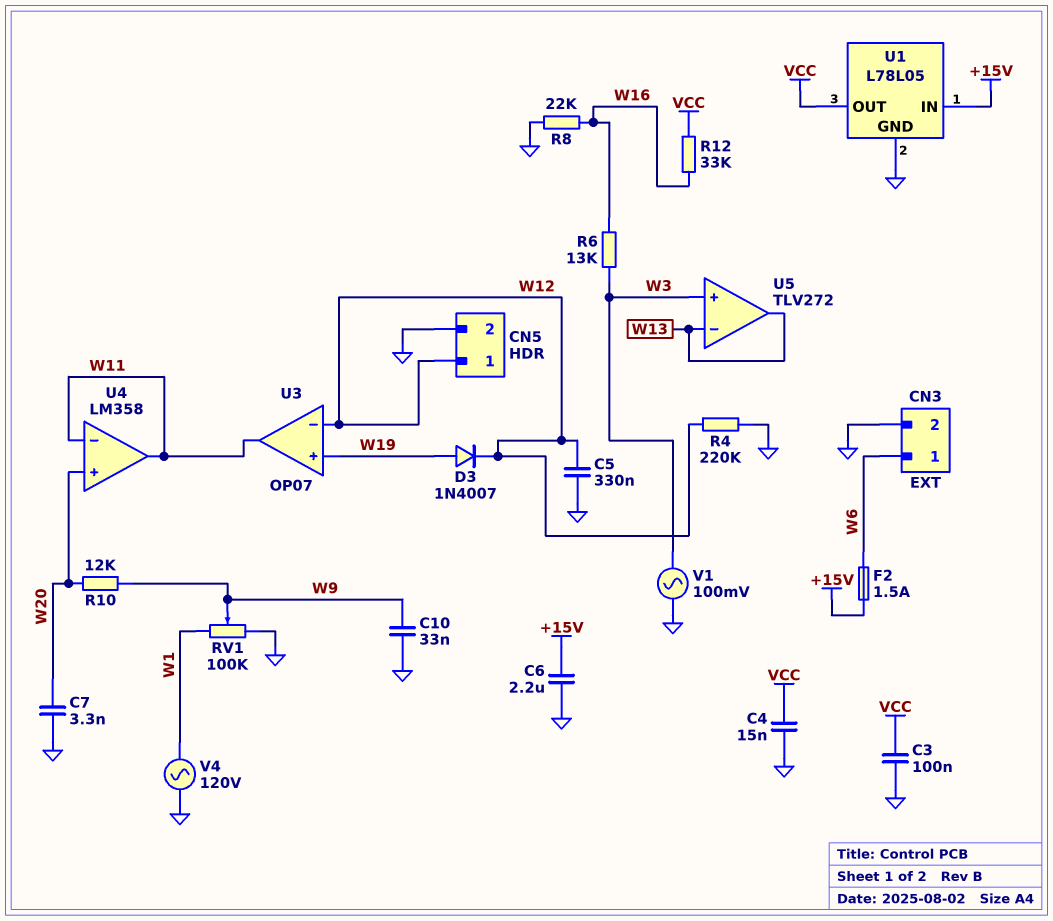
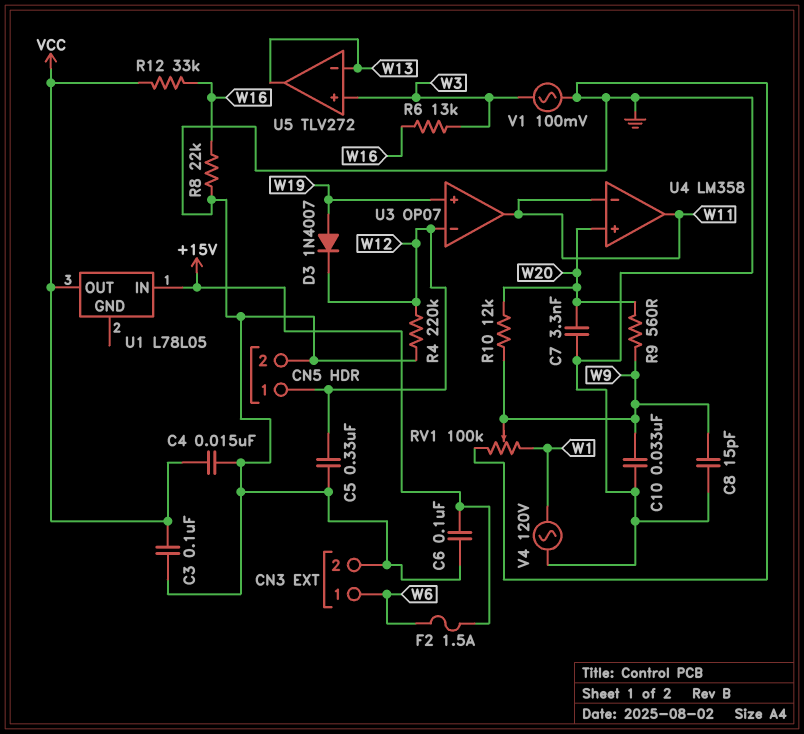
C6: 2.2uF (+15V, GND) -> 100nF (+15V, GND)
C8: none -> 15pF (GND, W9)
R9: none -> 560 (W9, W20)
U1 pin GND: GND -> none

